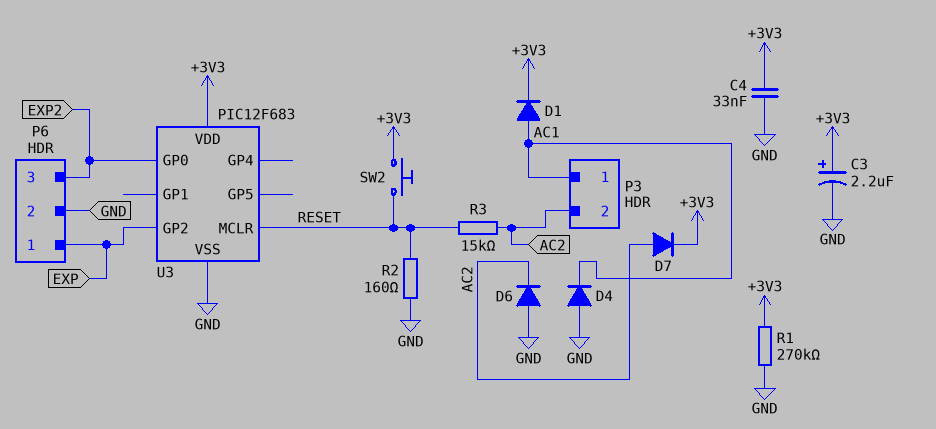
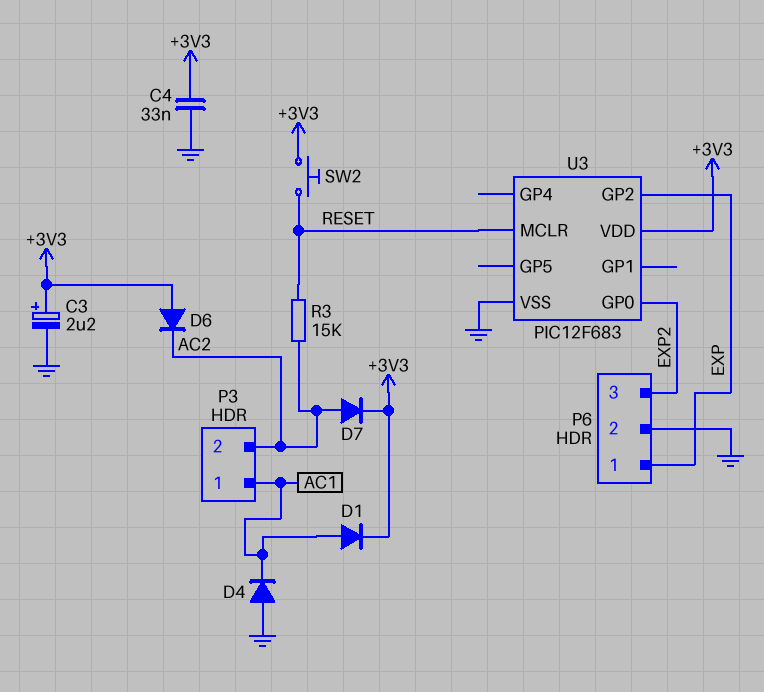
D6: diode (A GND, K AC2) -> diode (A +3V3, K AC2)
R1: 270k (+3V3, GND) -> none
R2: 160 (GND, RESET) -> none

